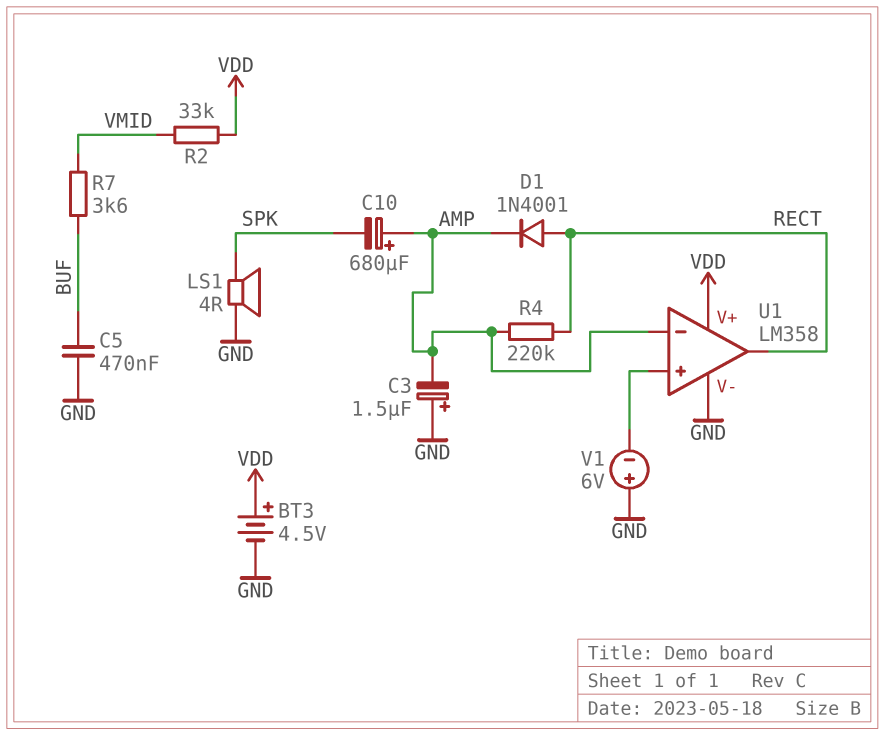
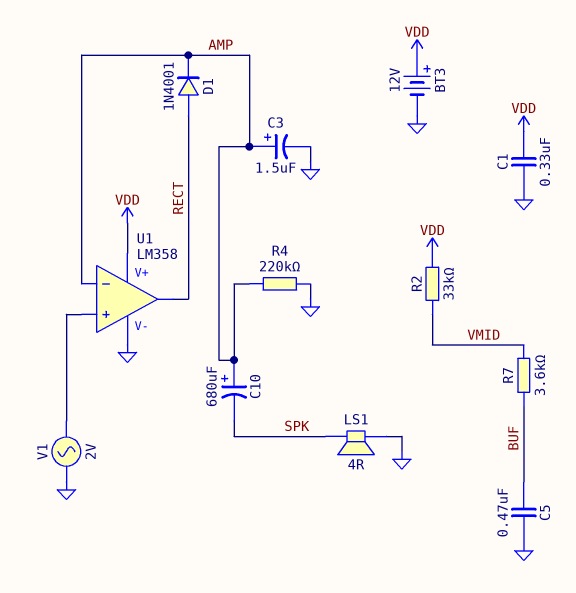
BT3: 4.5V (plus VDD, minus GND) -> 12V (plus VDD, minus GND)
C1: none -> 330nF (GND, VDD)
C3: 1.5uF (plus GND, minus AMP) -> 1.5uF (plus AMP, minus GND)
R4: 220k (AMP, RECT) -> 220k (AMP, GND)
V1: 6V (plus GND, minus U1/in+) -> AC 2V (GND, U1/in+)

